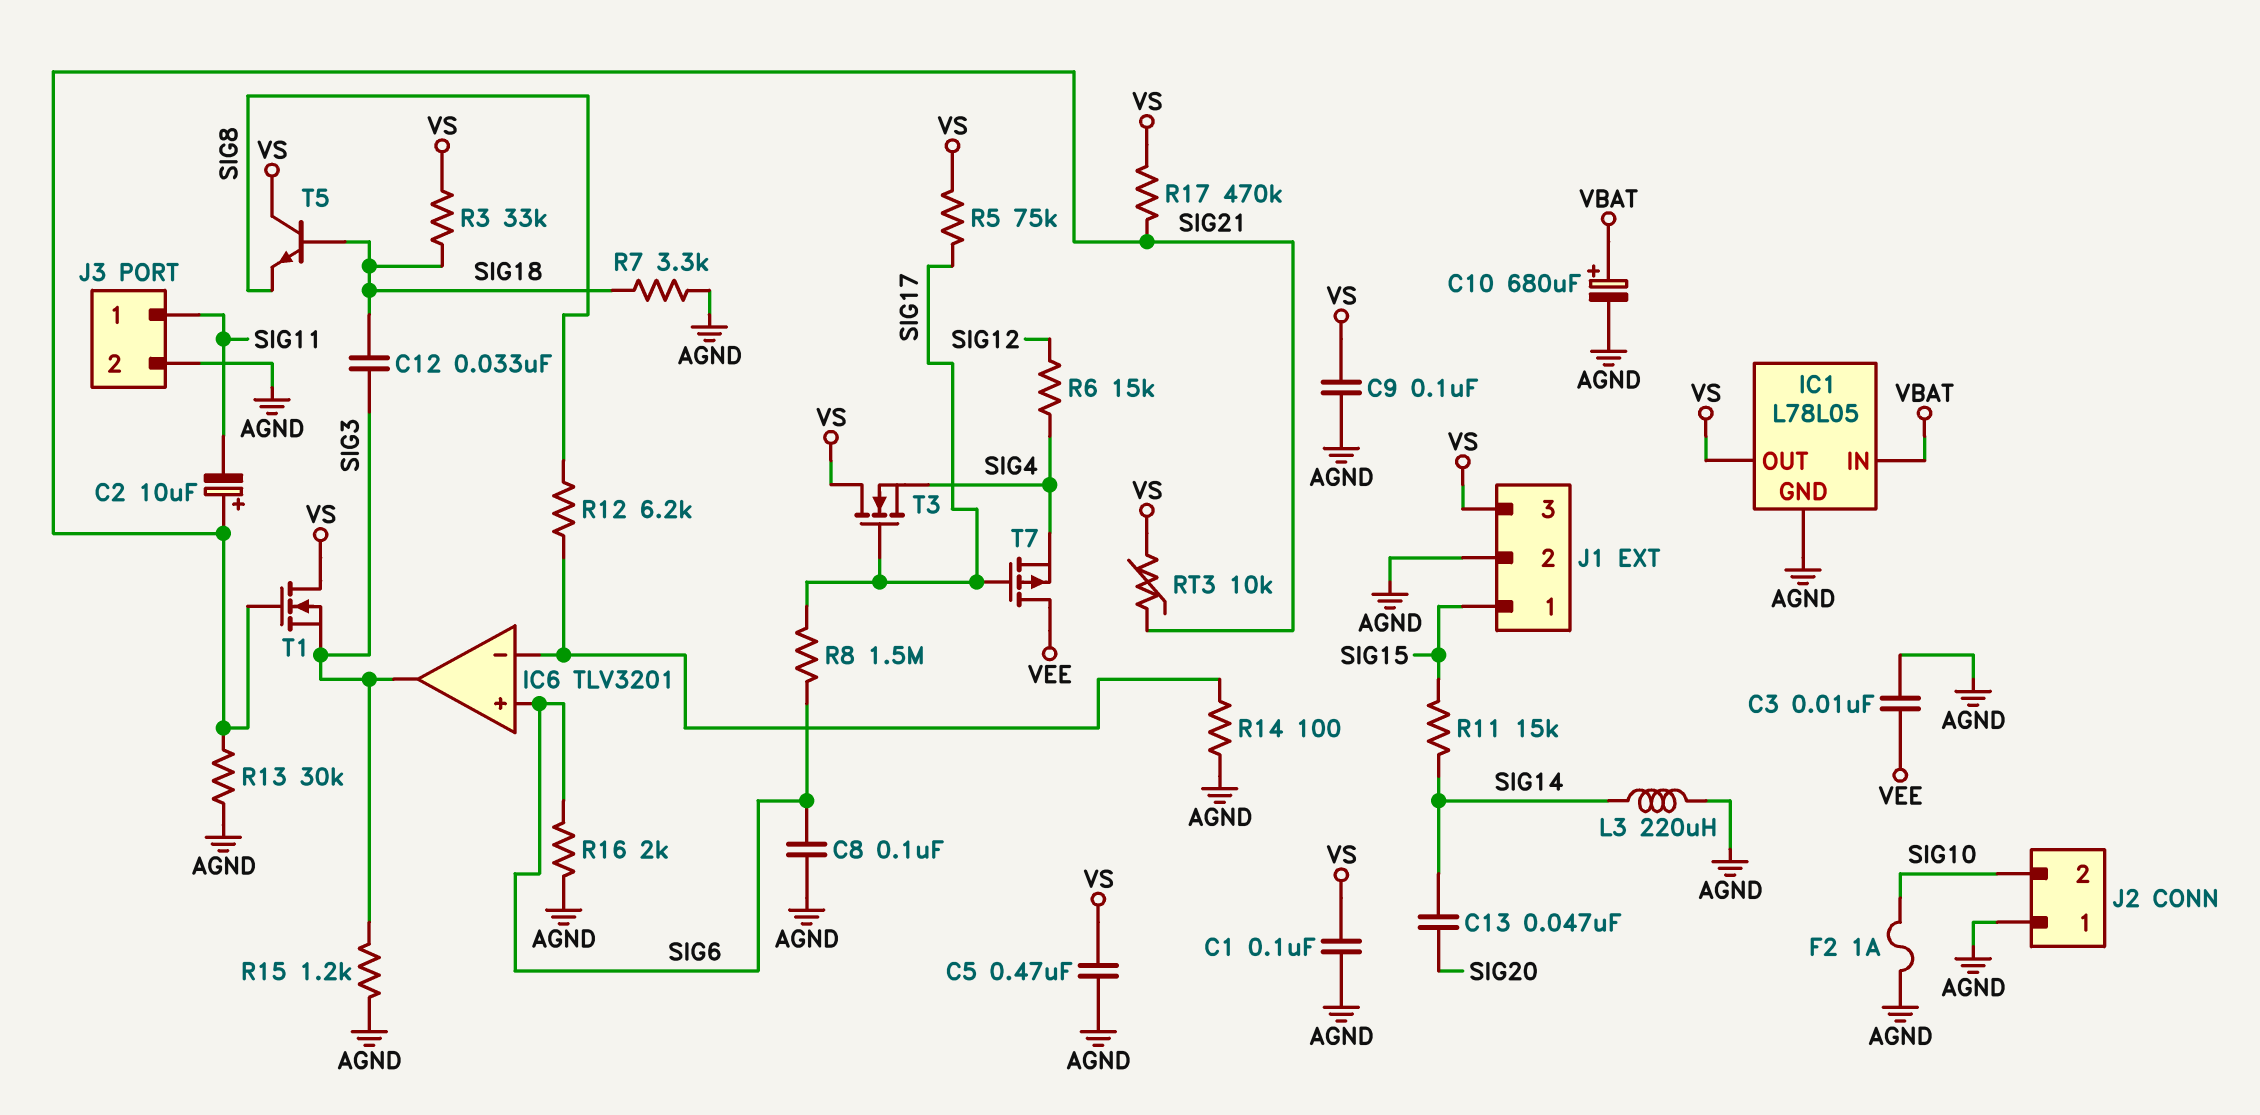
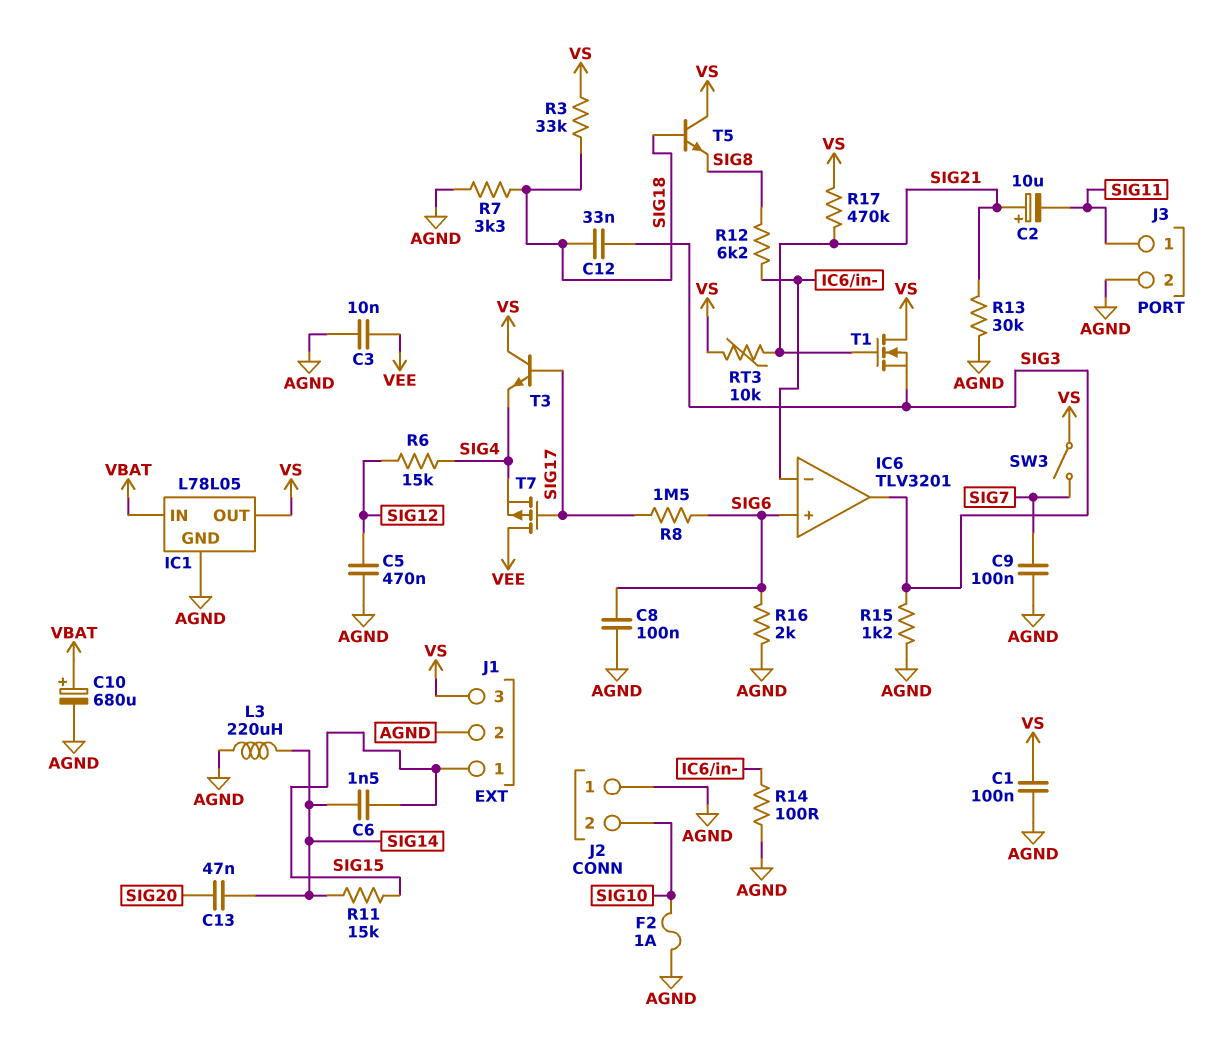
C5: 470nF (AGND, VS) -> 470nF (AGND, SIG12)
C6: none -> 1.5nF (SIG14, SIG15)
C9: 100nF (AGND, VS) -> 100nF (AGND, SIG7)
R5: 75k (SIG17, VS) -> none
SW3: none -> switch (SIG7, VS)
T3: NMOS (G SIG17, D VS, S SIG4) -> NPN (B SIG17, C VS, E SIG4)

